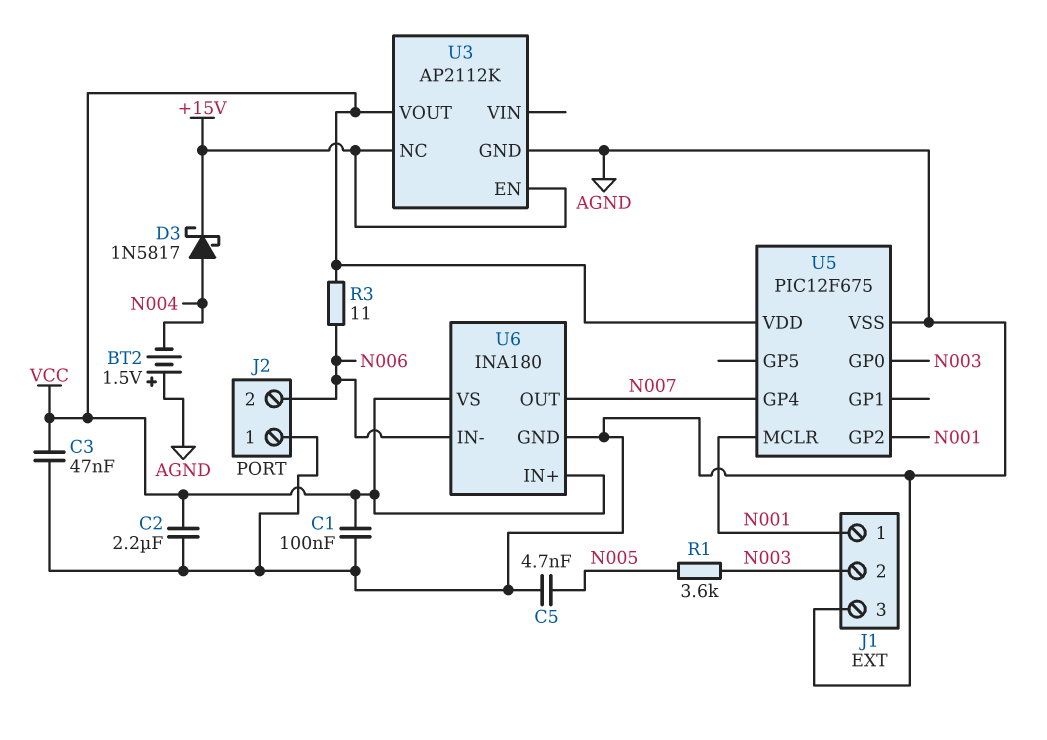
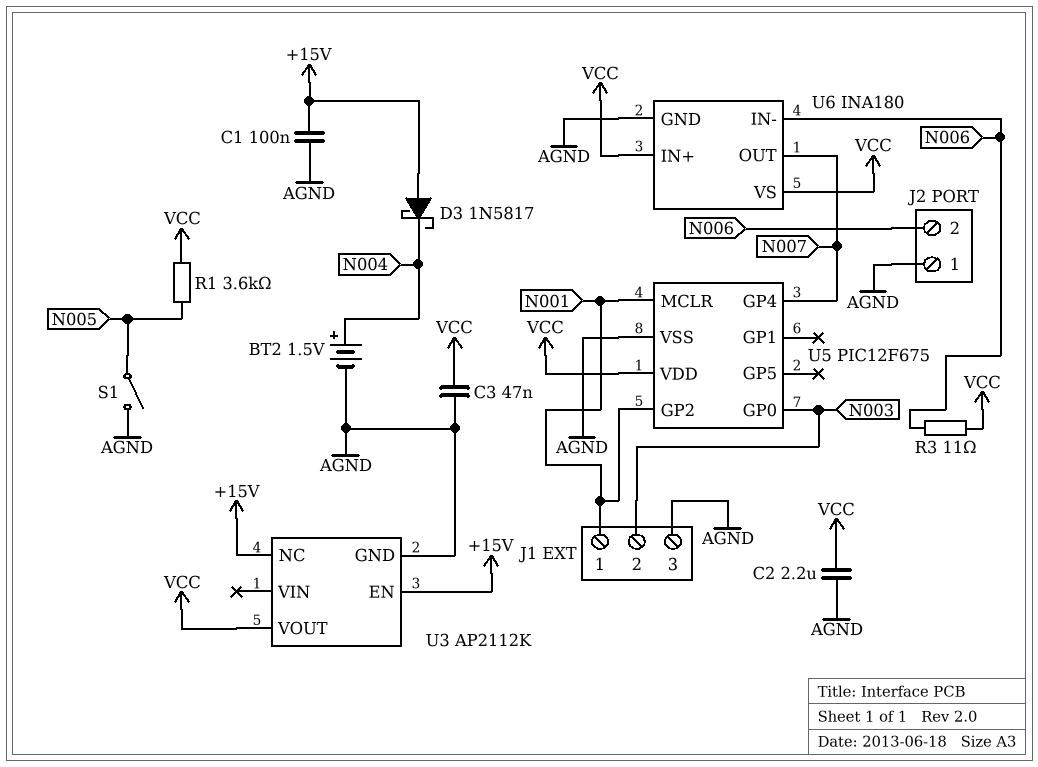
BT2: 1.5V (plus AGND, minus N004) -> 1.5V (plus N004, minus AGND)
C1: 100nF (AGND, VCC) -> 100nF (+15V, AGND)
C5: 4.7nF (AGND, N005) -> none
D3: schottky 1N5817 (A N004, K +15V) -> schottky 1N5817 (A +15V, K N004)
R1: 3.6k (N003, N005) -> 3.6k (N005, VCC)
S1: none -> switch (AGND, N005)

